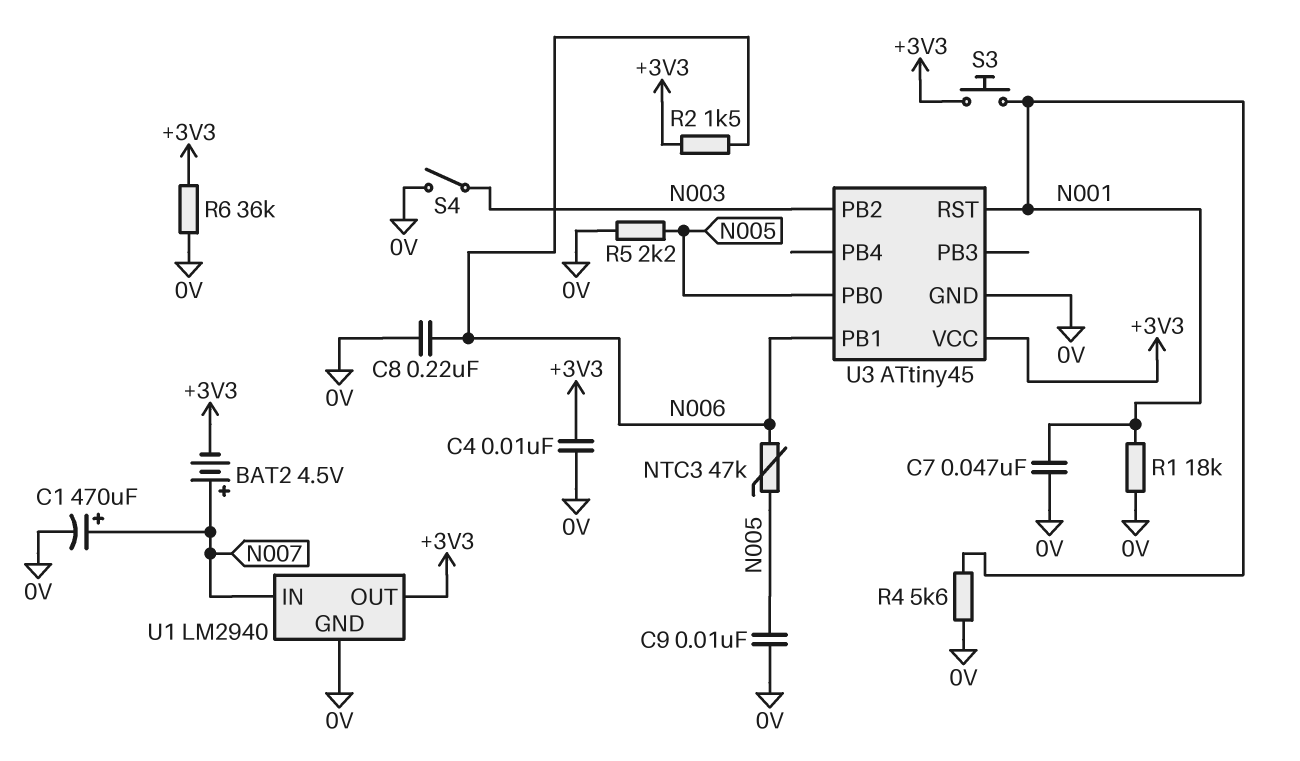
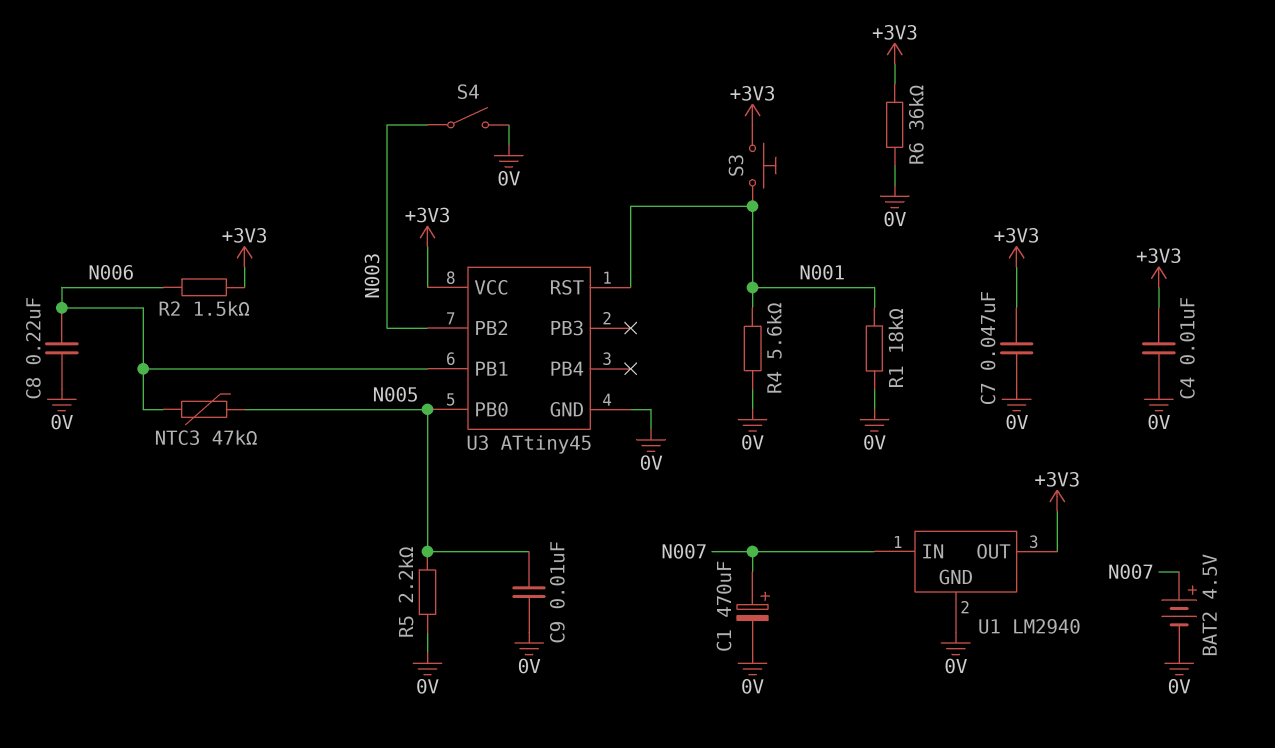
BAT2: 4.5V (plus N007, minus +3V3) -> 4.5V (plus N007, minus 0V)
C7: 47nF (0V, N001) -> 47nF (+3V3, 0V)

